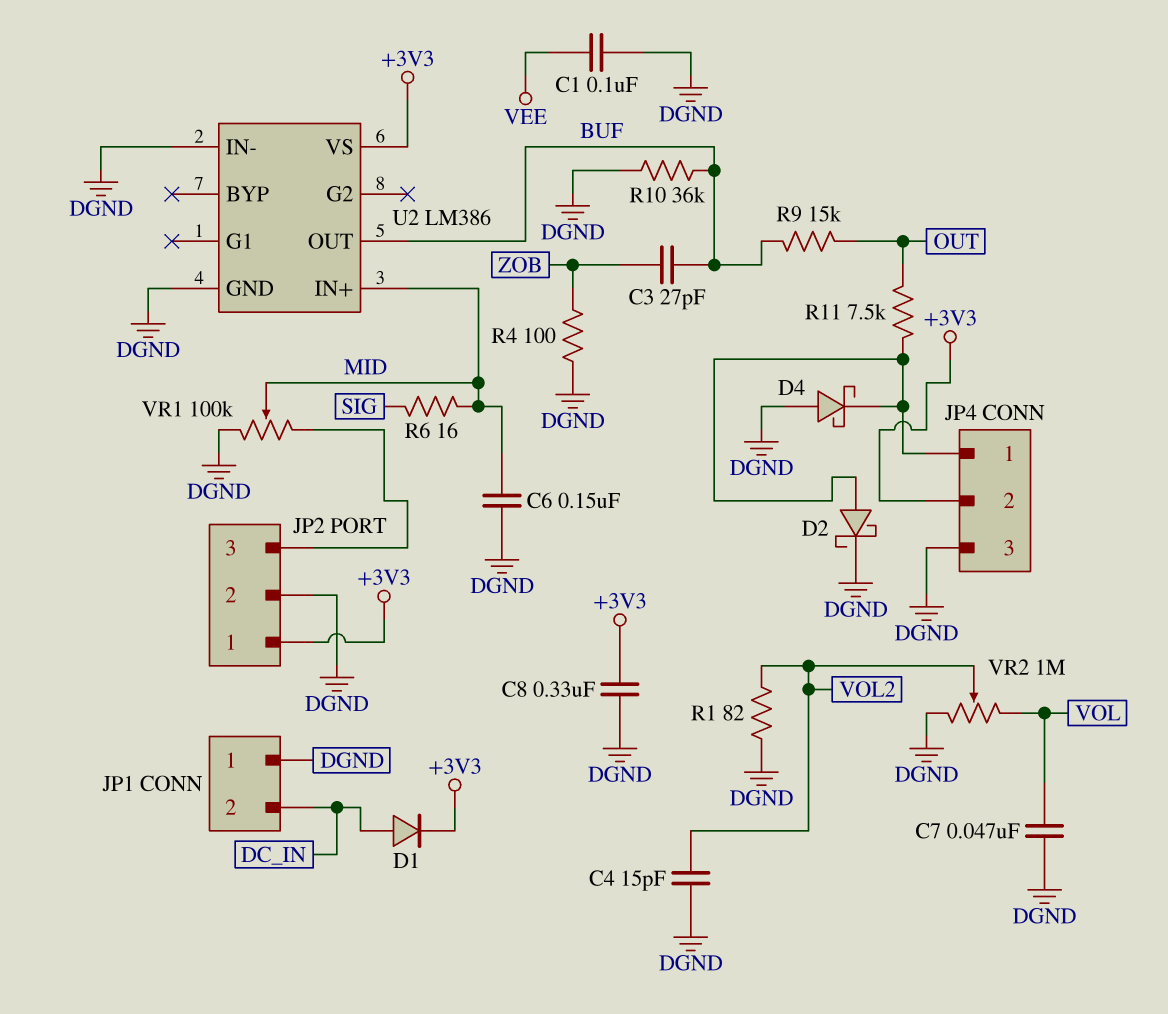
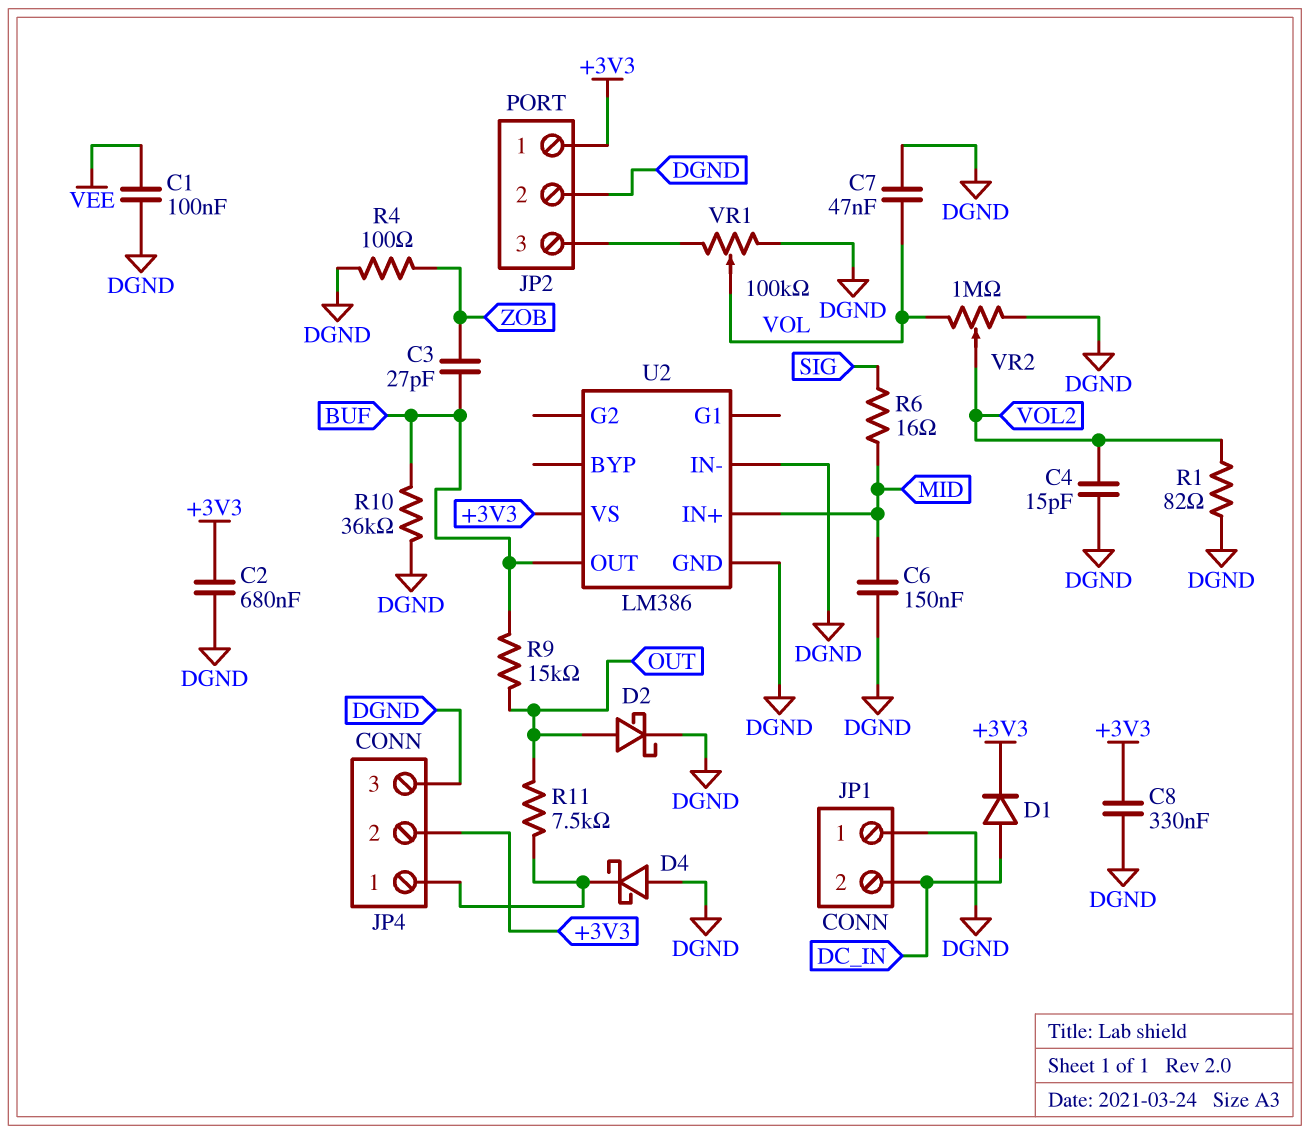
C2: none -> 680nF (+3V3, DGND)
D2: schottky (A JP4/1, K DGND) -> schottky (A OUT, K DGND)
VR1: 100k (DGND, JP2/3, wiper MID) -> 100k (DGND, JP2/3, wiper VOL)

